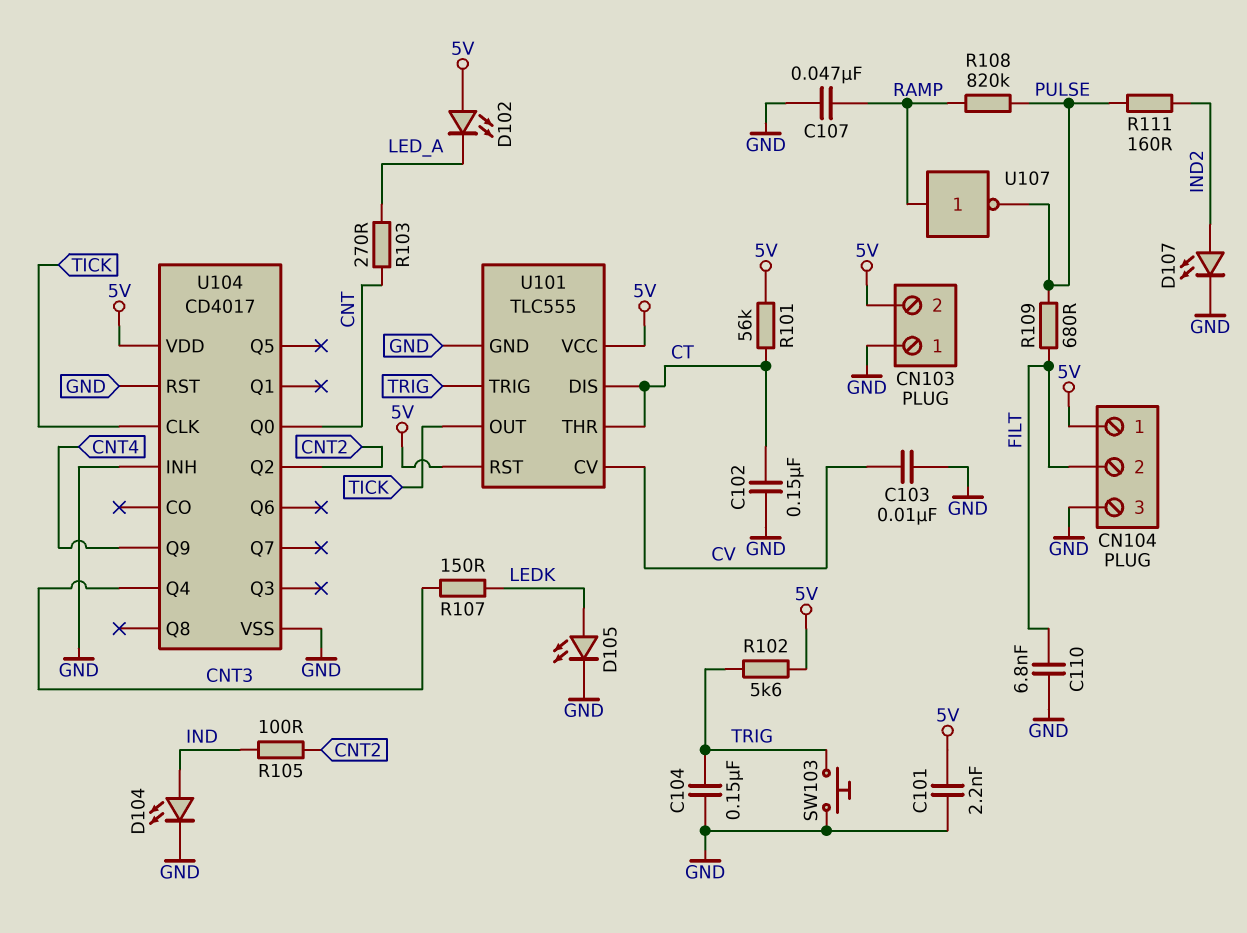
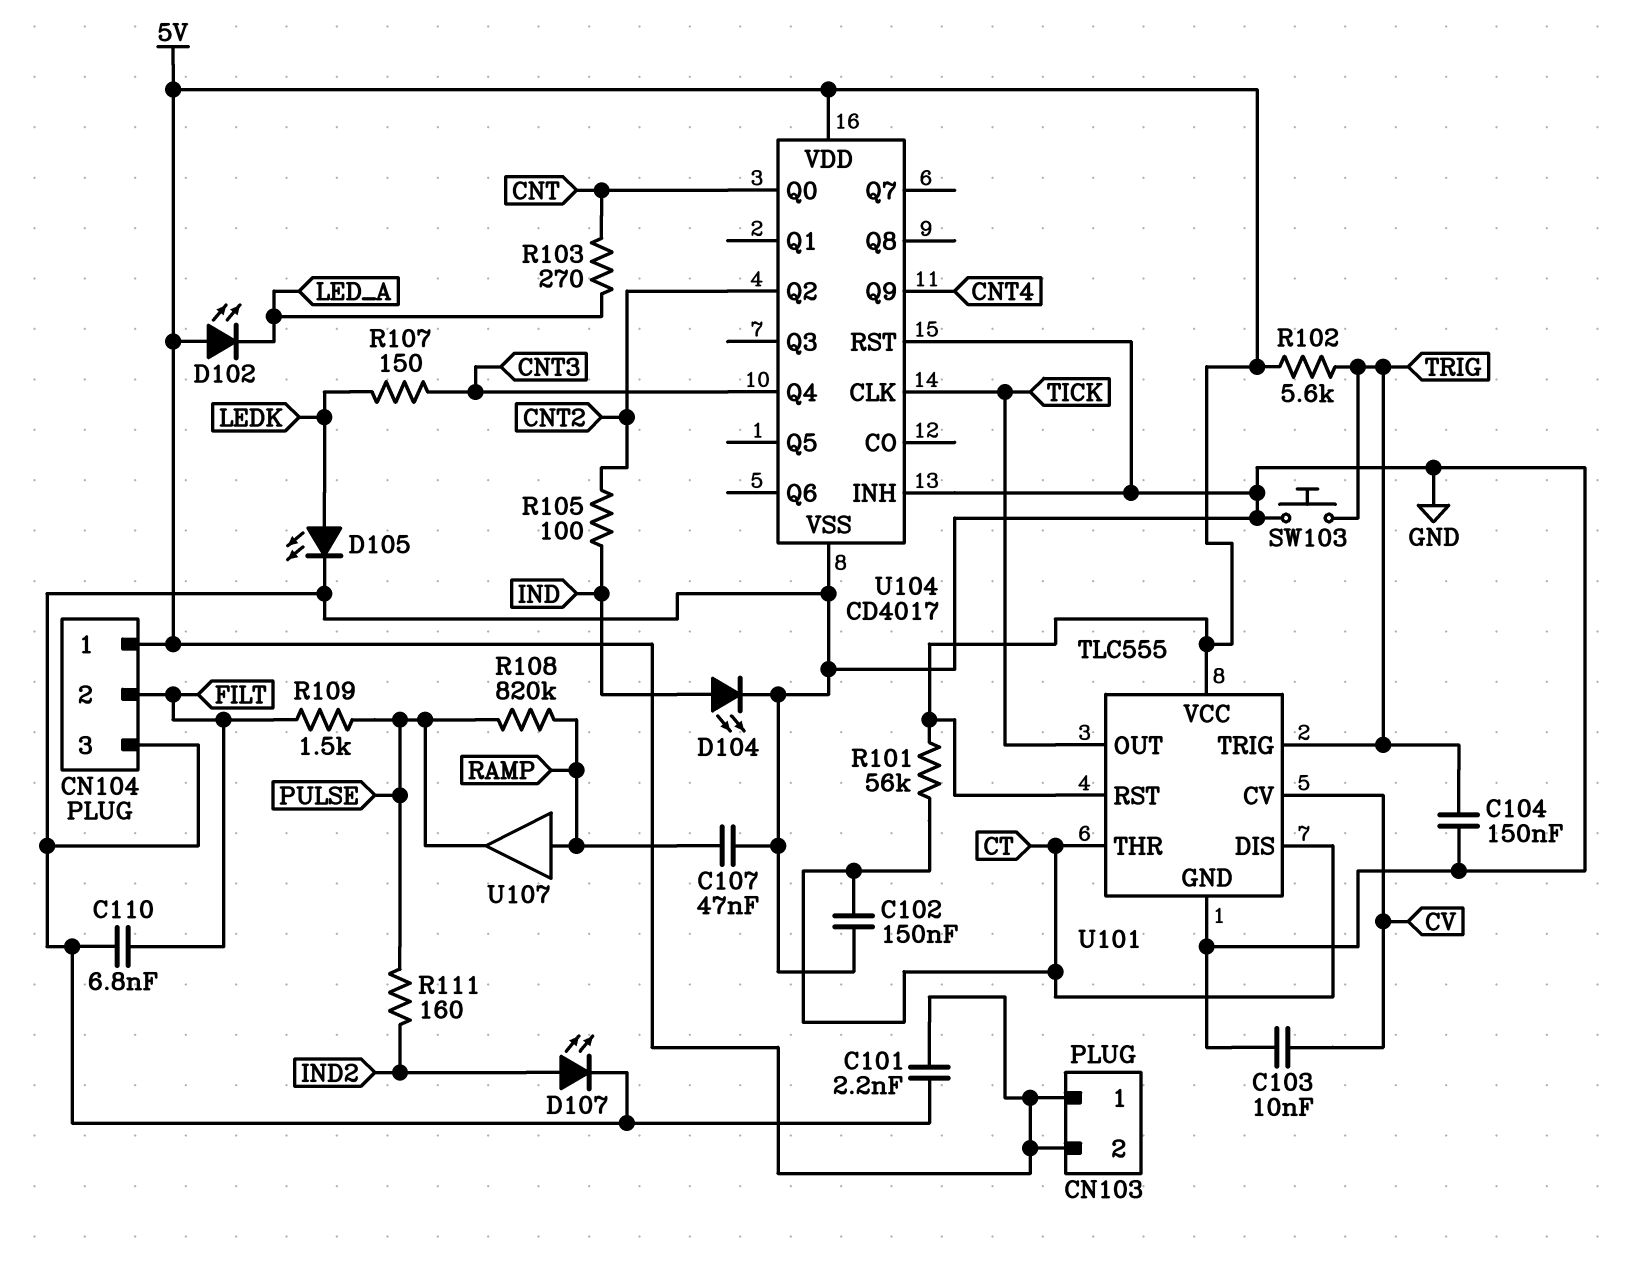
CN103 pin 1: GND -> 5V
R109: 680 (FILT, PULSE) -> 1.5k (FILT, PULSE)
U107: NOT (in RAMP, out PULSE) -> buffer (in RAMP, out PULSE)

